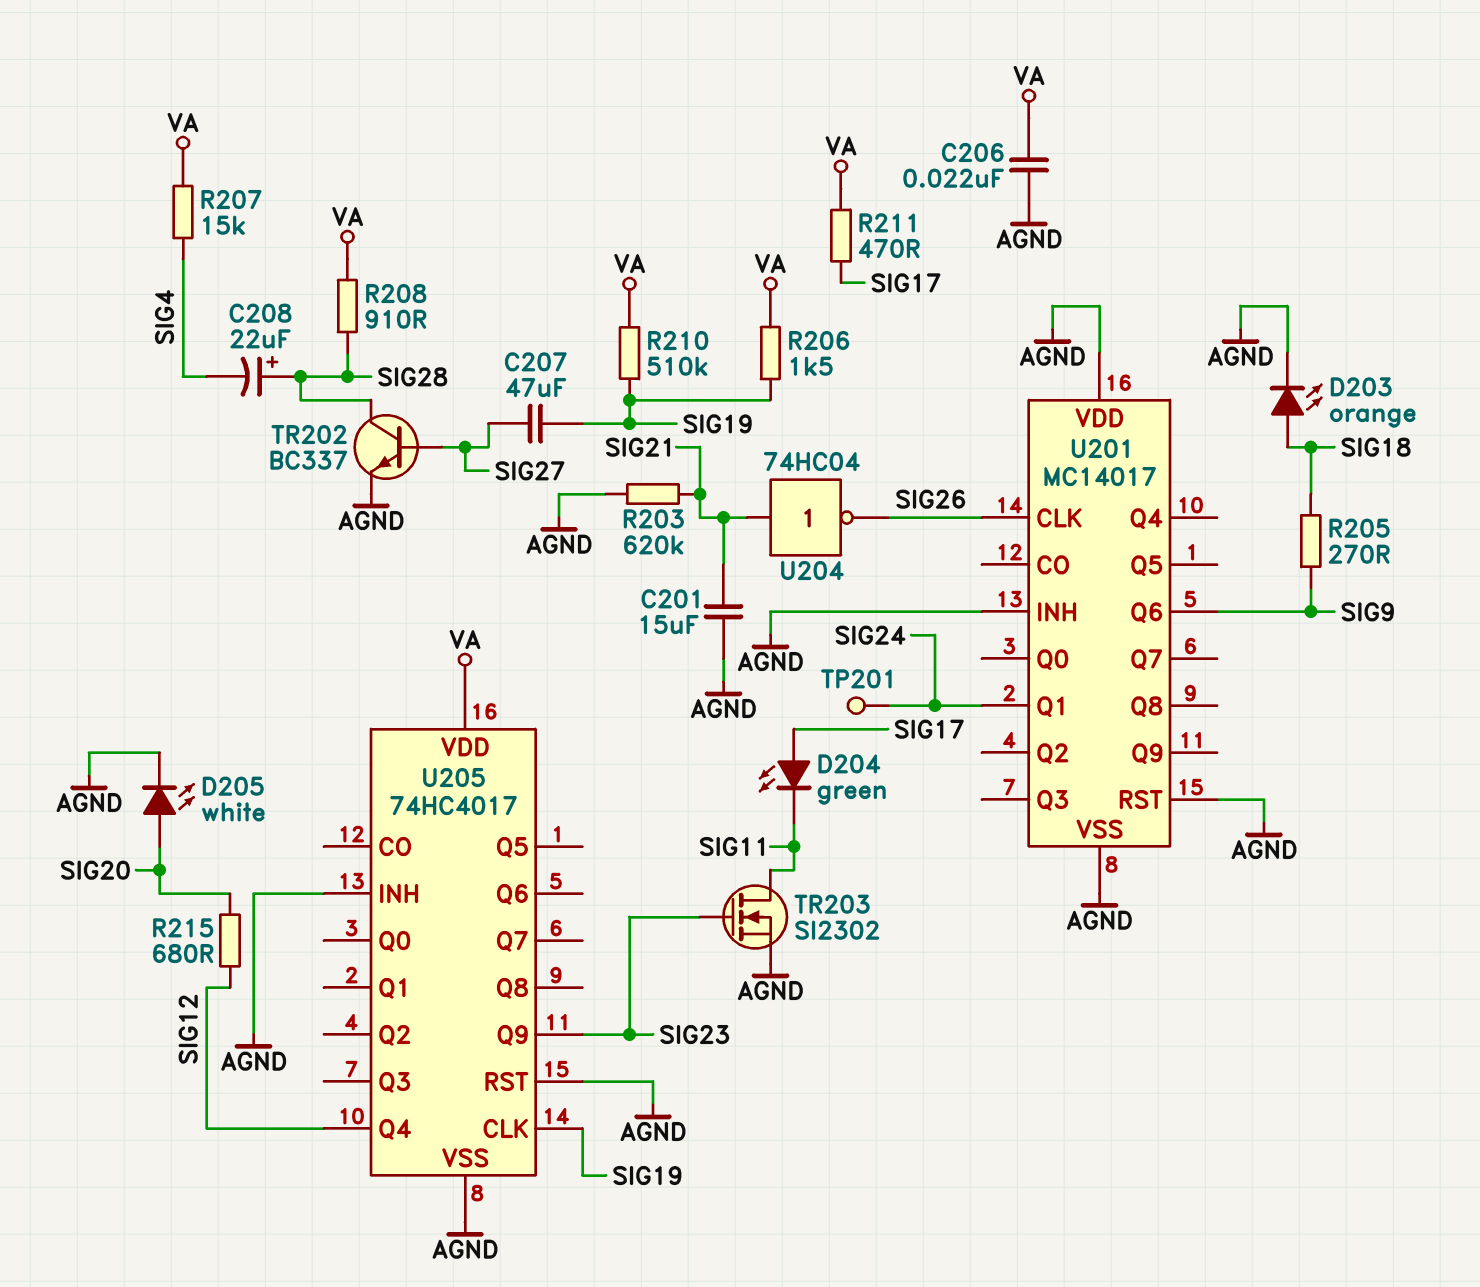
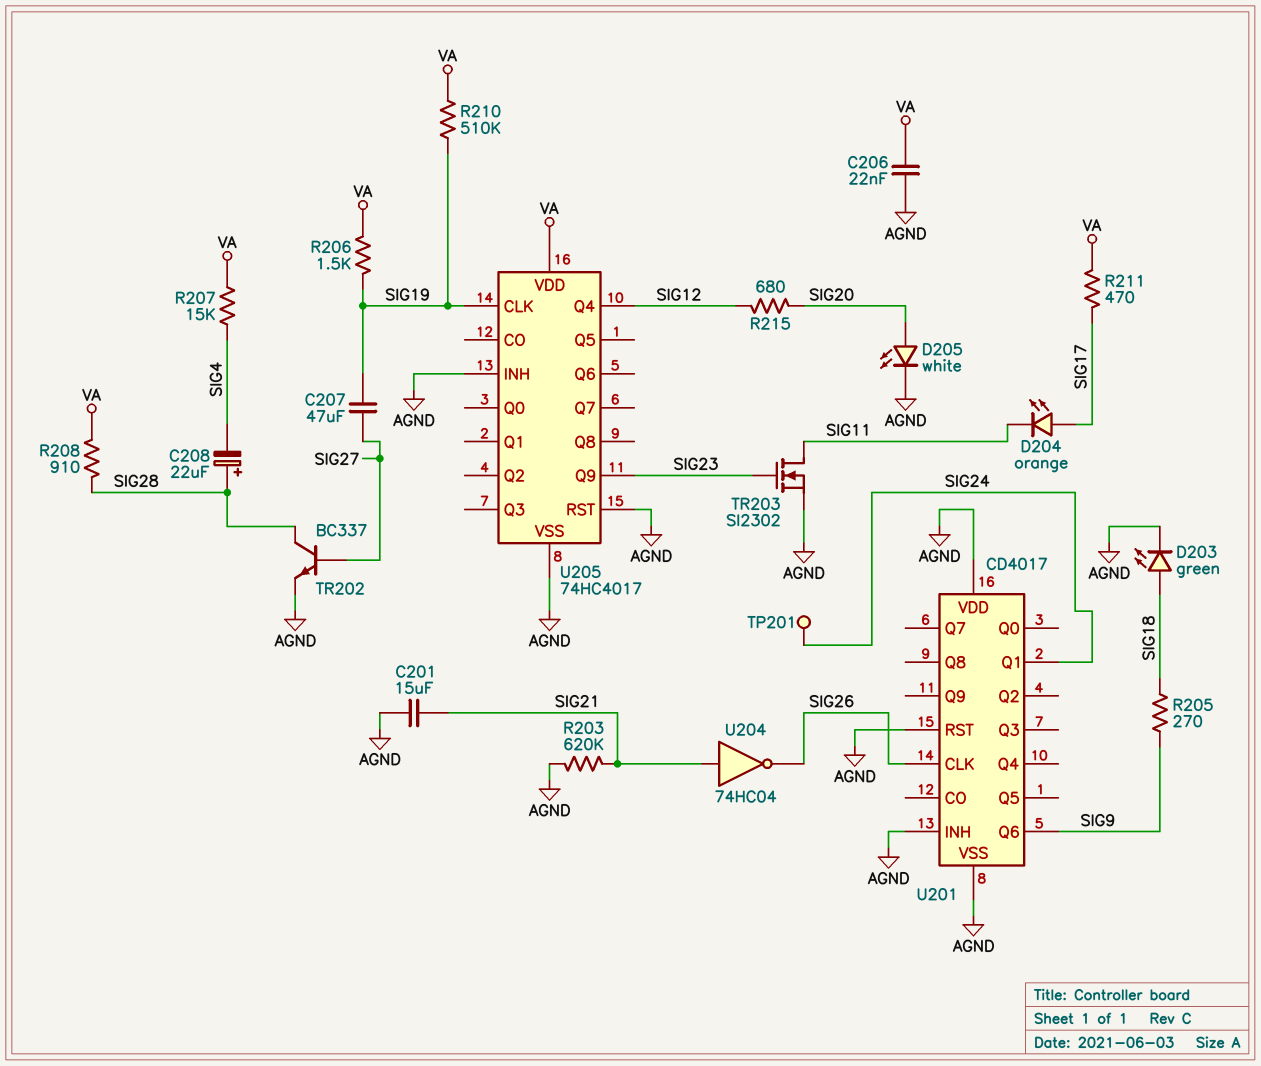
D203: LED orange (A SIG18, K AGND) -> LED green (A SIG18, K AGND)
D204: LED green (A SIG17, K SIG11) -> LED orange (A SIG17, K SIG11)
U201: MC14017 -> CD4017

